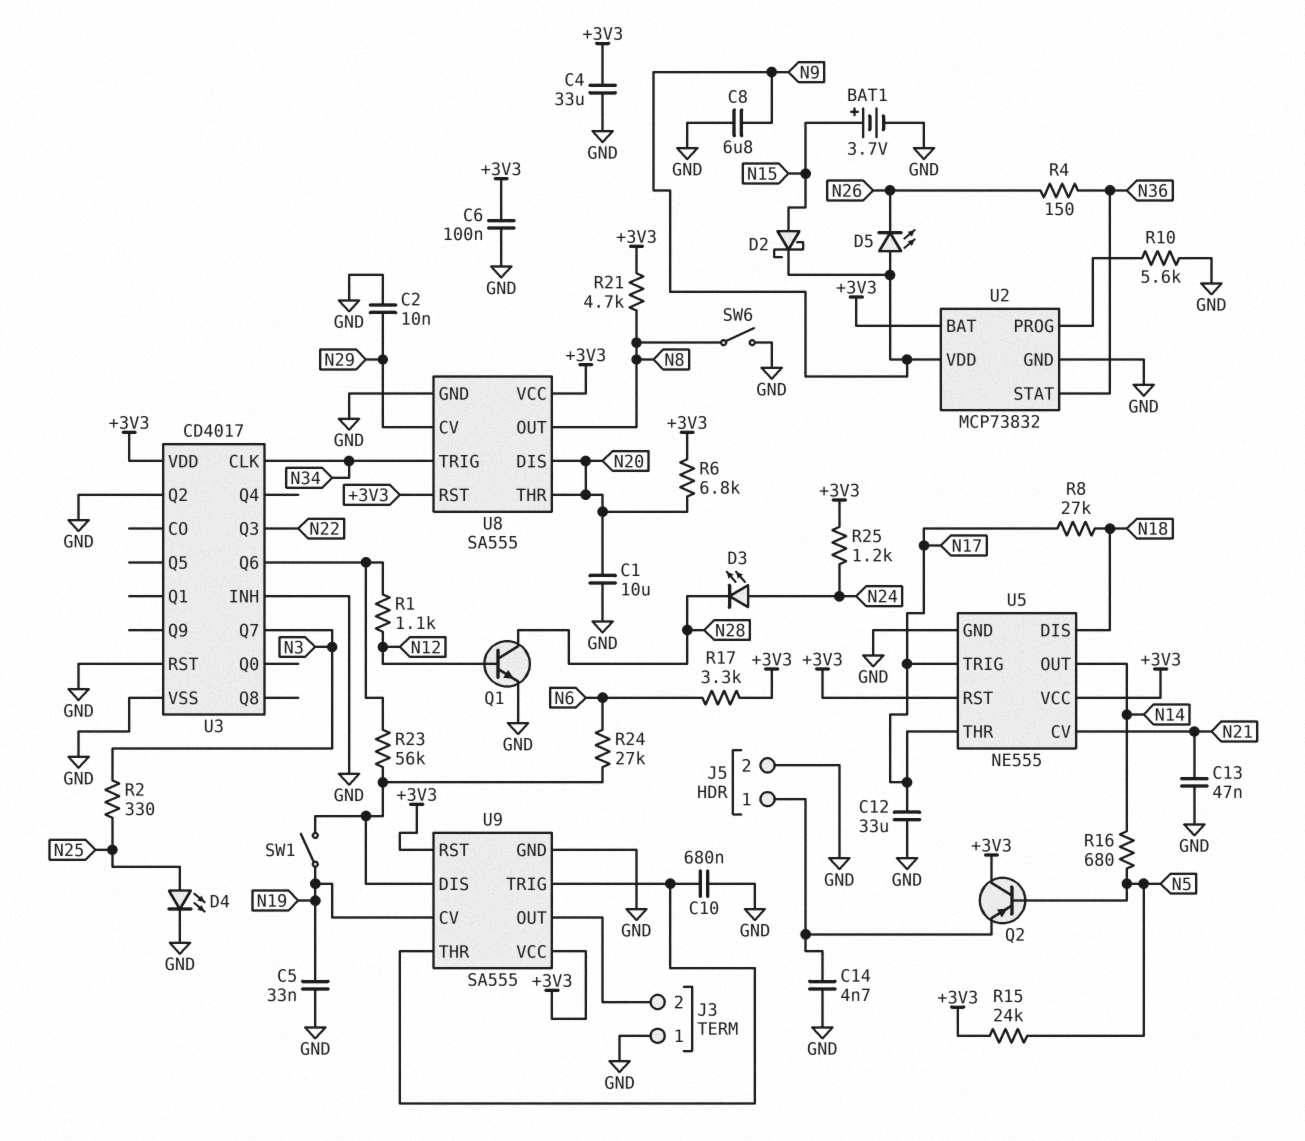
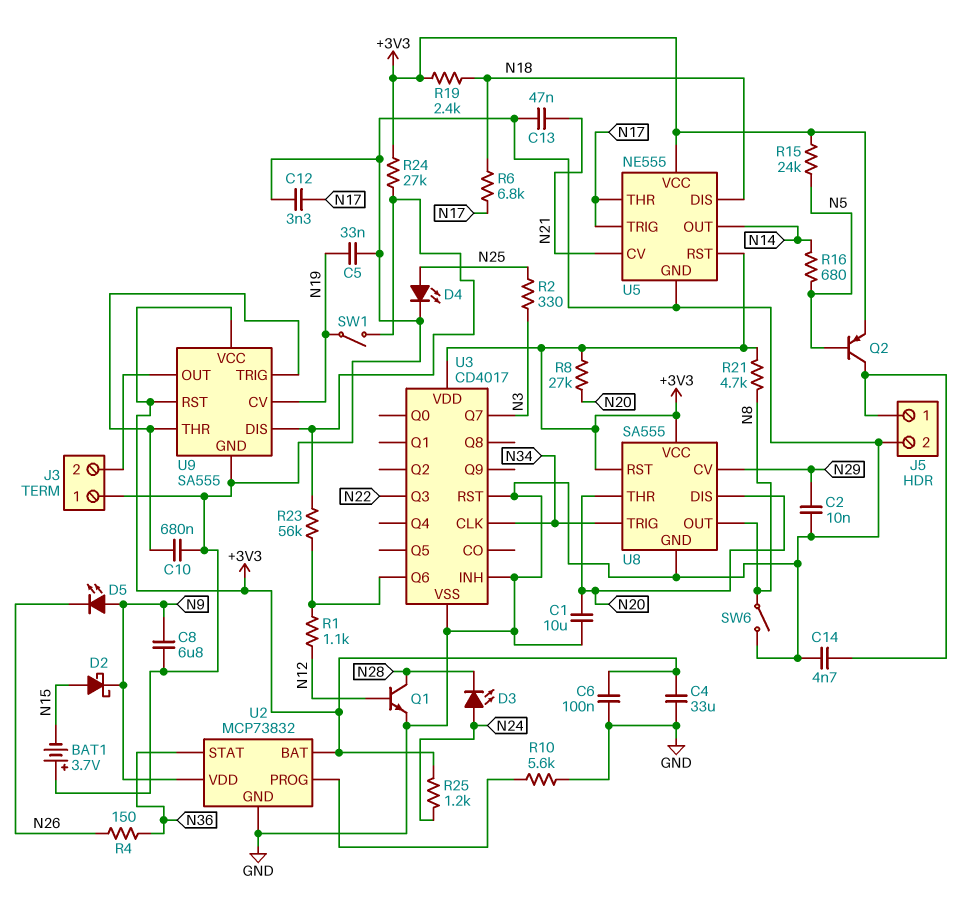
BAT1: 3.7V (plus N15, minus GND) -> 3.7V (plus GND, minus N15)
C12: 33uF (GND, N17) -> 3.3nF (GND, N17)
Q2: PNP (B N5, C +3V3, E J5/1) -> PNP (B N5, C J5/1, E +3V3)
R6: 6.8k (+3V3, N20) -> 6.8k (N17, N18)
R8: 27k (N17, N18) -> 27k (+3V3, N20)
R17: 3.3k (+3V3, N6) -> none
R19: none -> 2.4k (+3V3, N18)
R24: 27k (N6, U9/DIS) -> 27k (+3V3, U9/DIS)
U3 pin Q2: GND -> none

